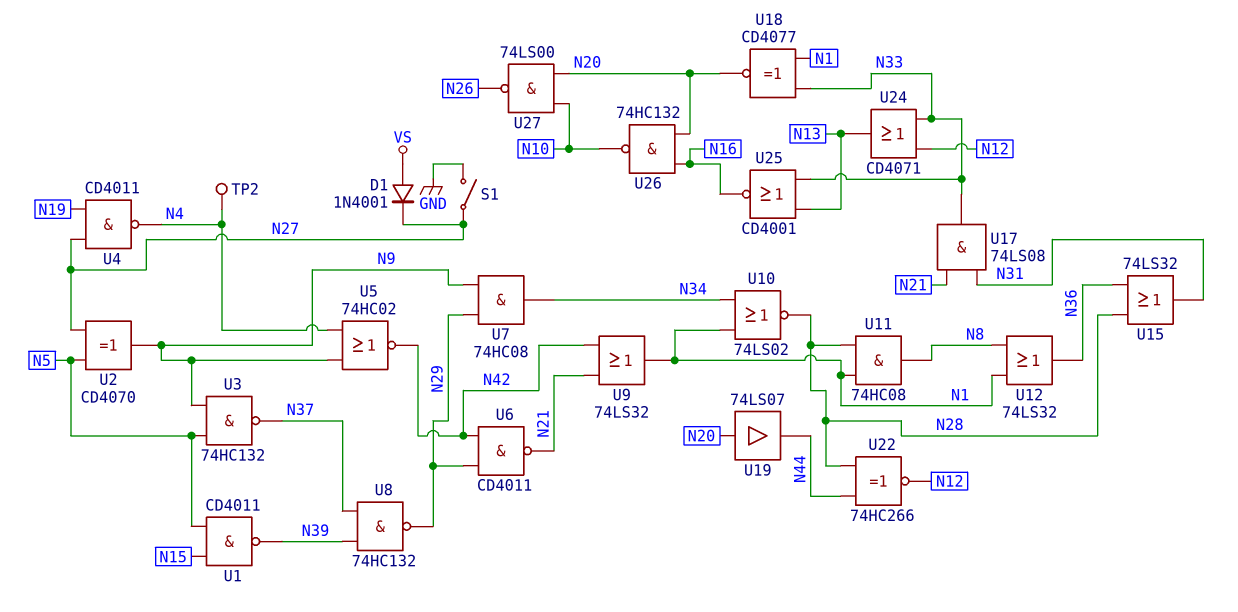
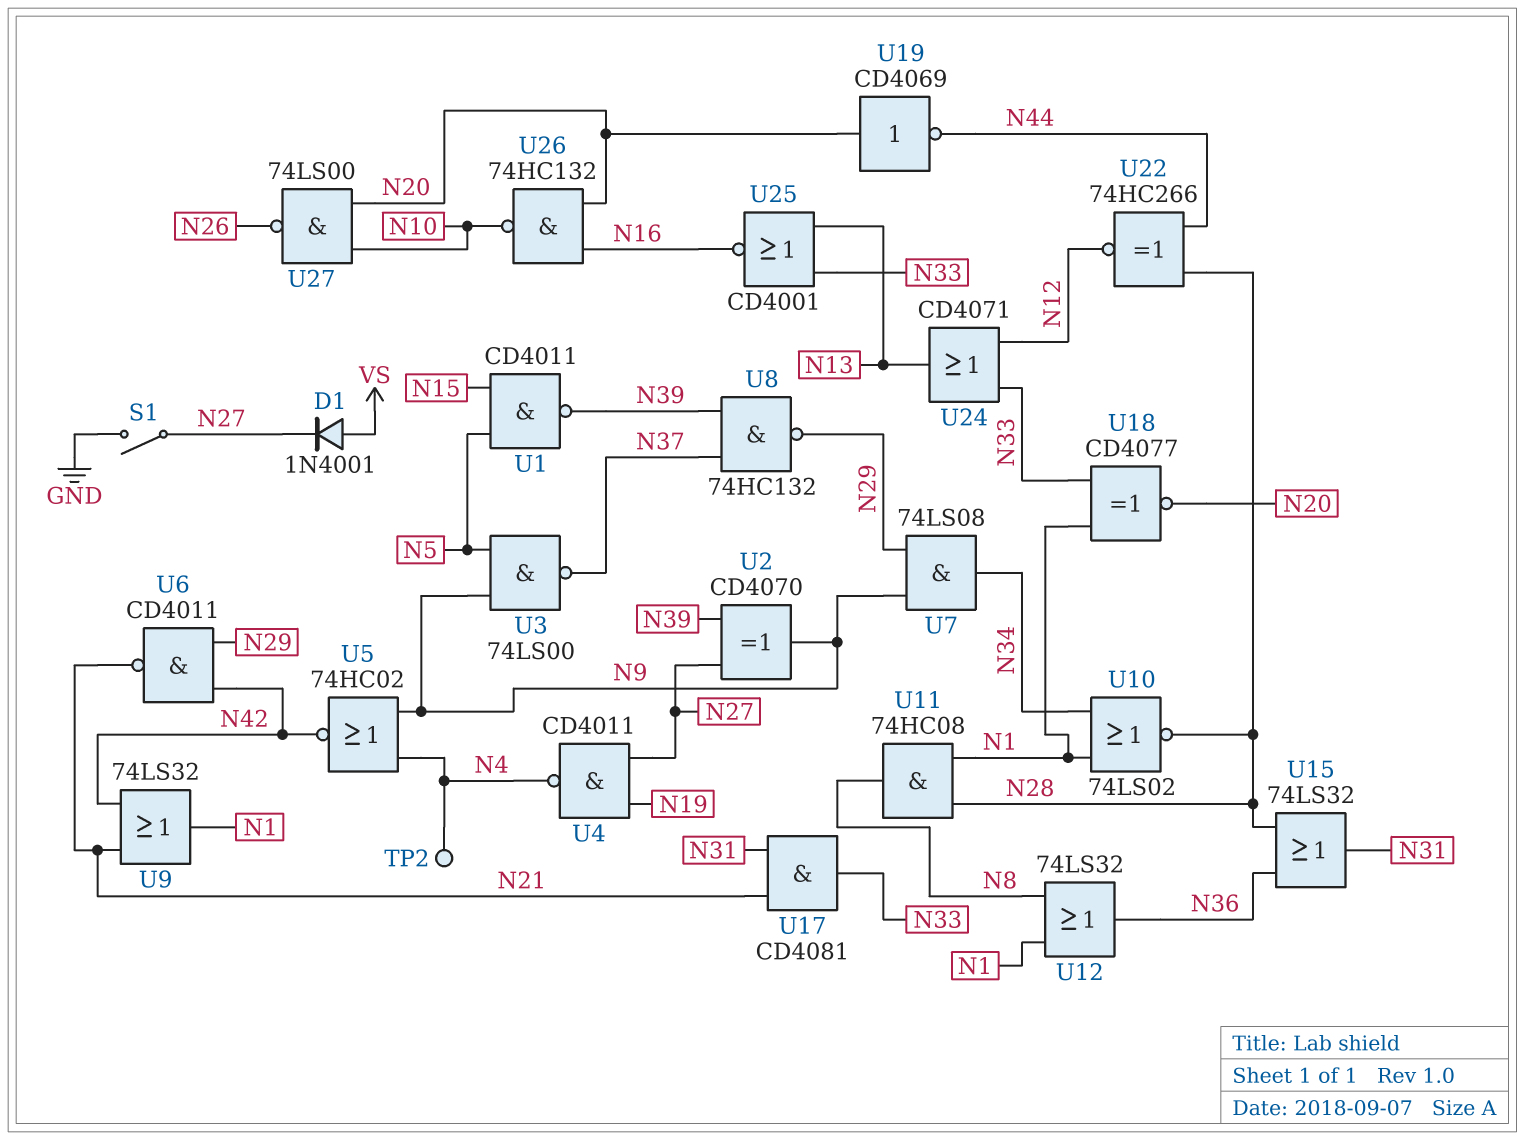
U2: XOR CD4070 (in N5, in N27, out N9) -> XOR CD4070 (in N27, in N39, out N9)
U3: NAND 74HC132 (in N5, in N9, out N37) -> NAND 74LS00 (in N5, in N9, out N37)
U7: AND 74HC08 (in N9, in N29, out N34) -> AND 74LS08 (in N9, in N29, out N34)
U17: AND 74LS08 (in N21, in N31, out N33) -> AND CD4081 (in N21, in N31, out N33)
U19: buffer 74LS07 (in N20, out N44) -> NOT CD4069 (in N20, out N44)

